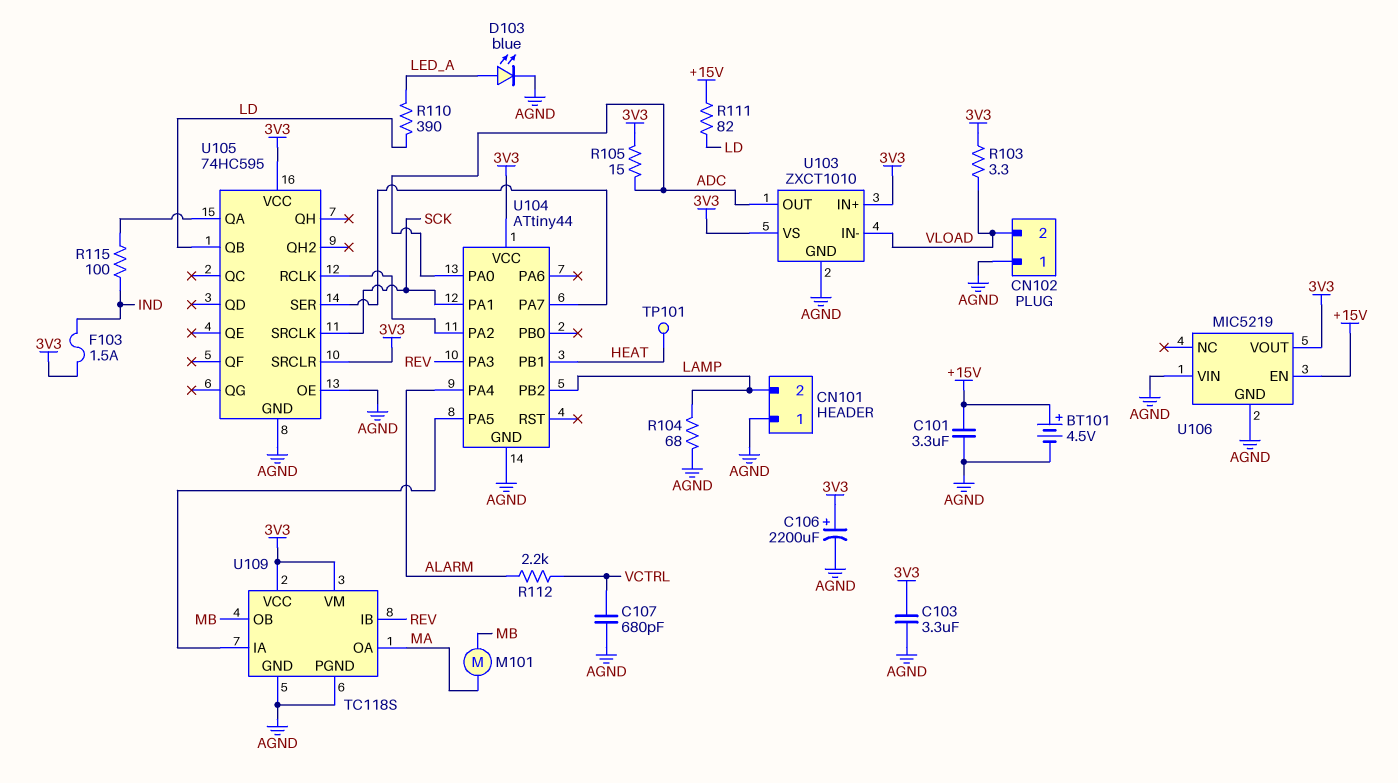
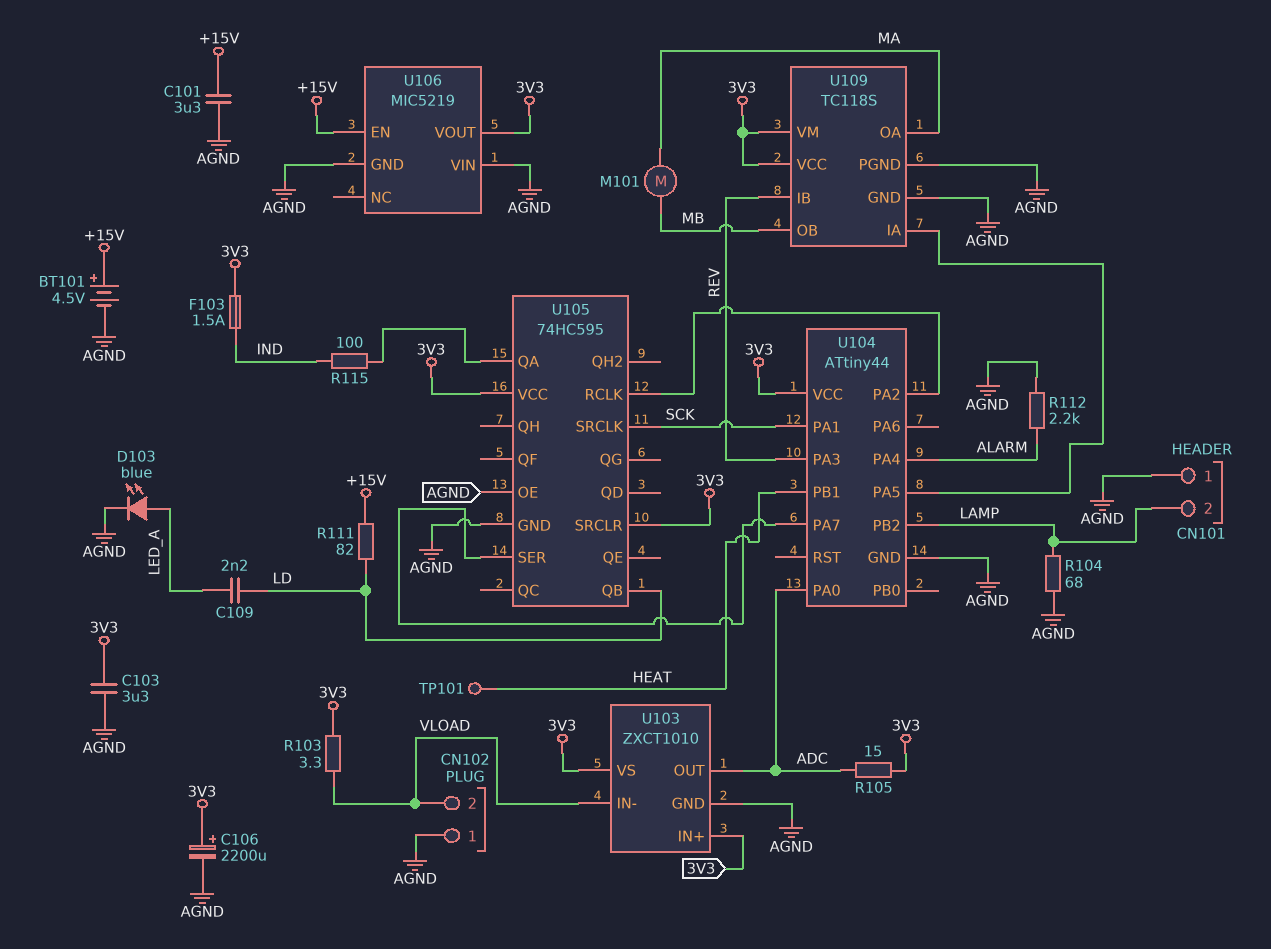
C107: 680pF (AGND, VCTRL) -> none
C109: none -> 2.2nF (LD, LED_A)
R110: 390 (LD, LED_A) -> none
R112: 2.2k (ALARM, VCTRL) -> 2.2k (AGND, ALARM)

